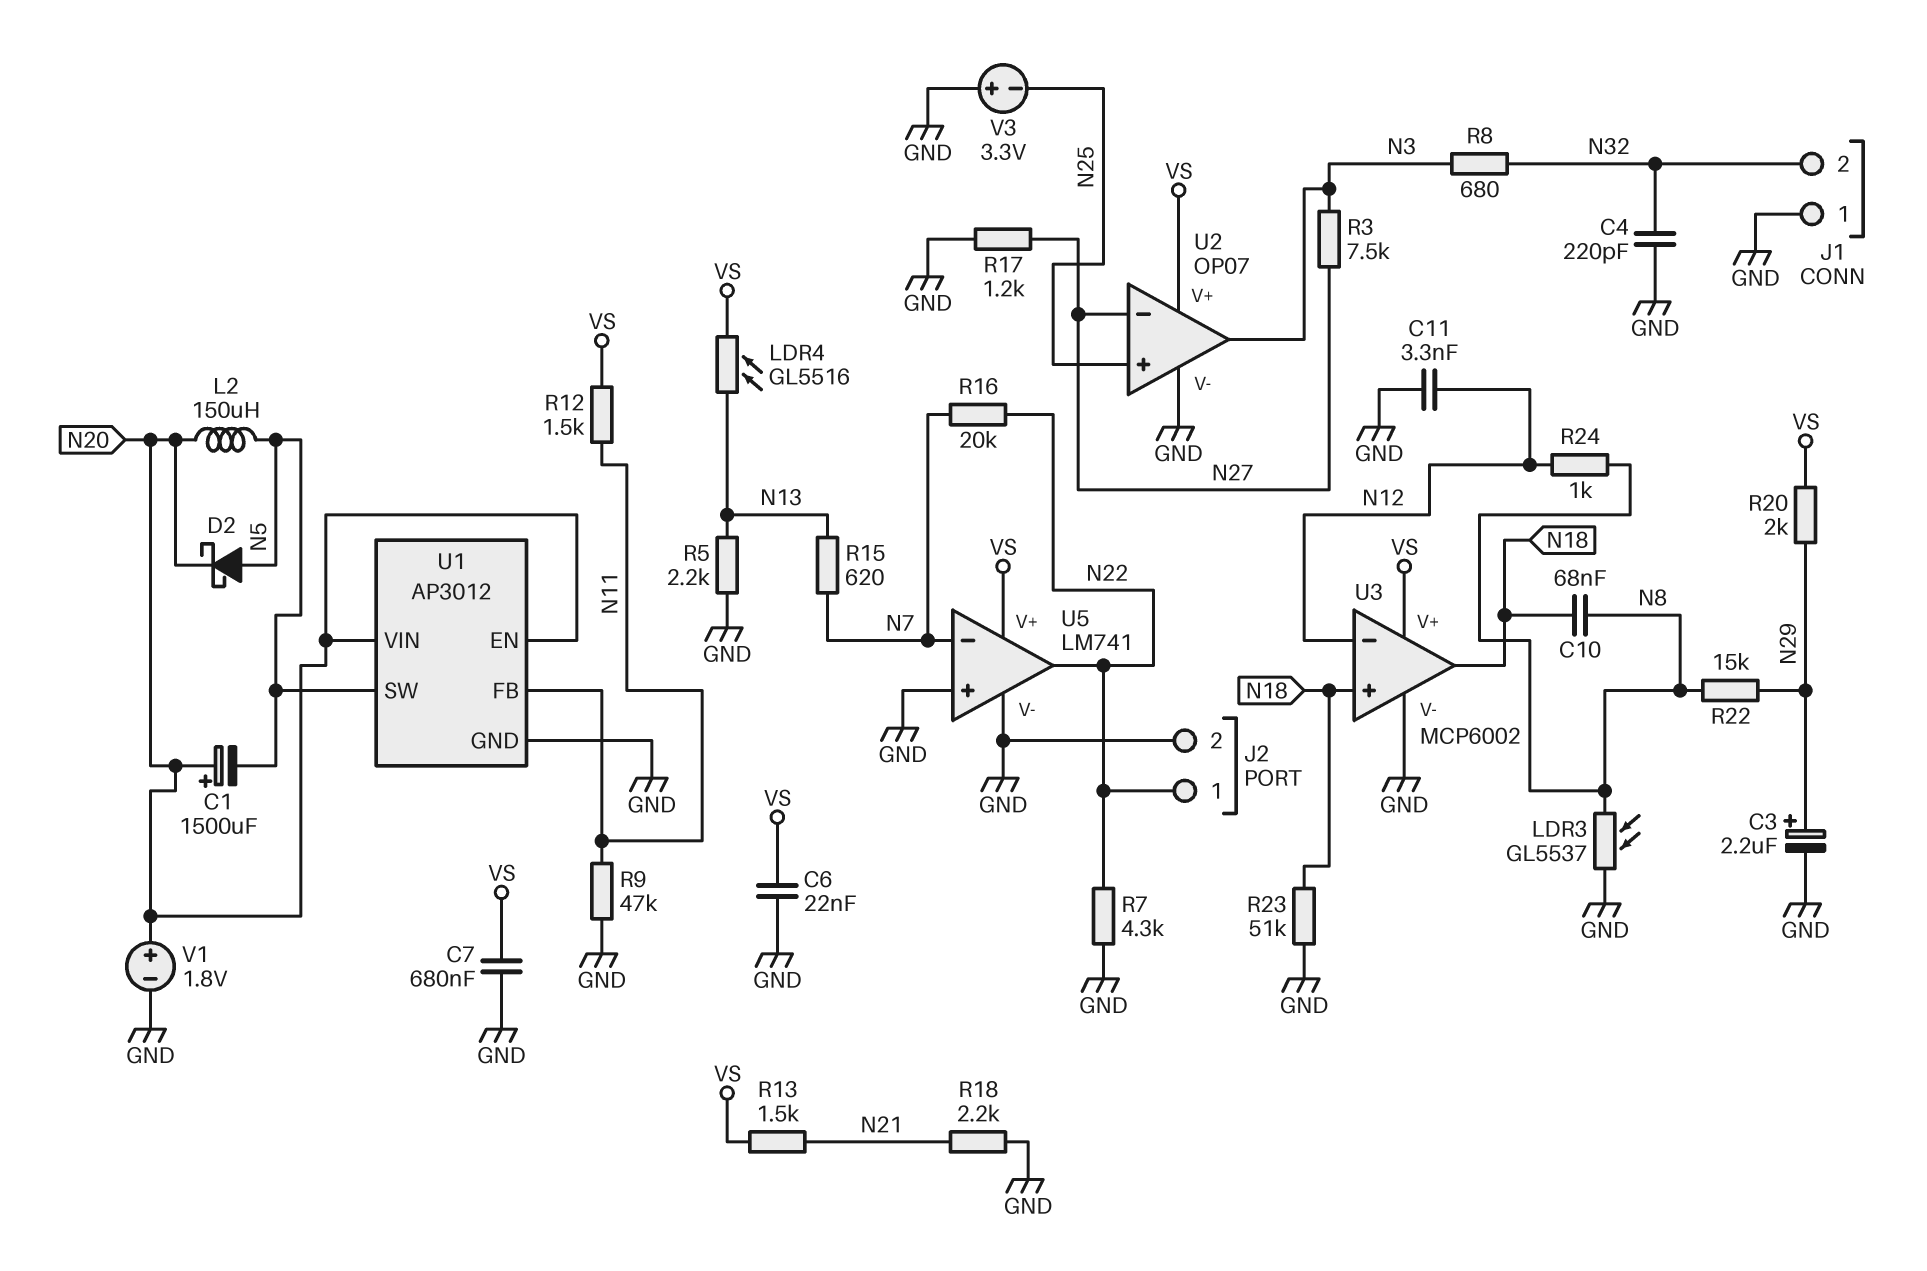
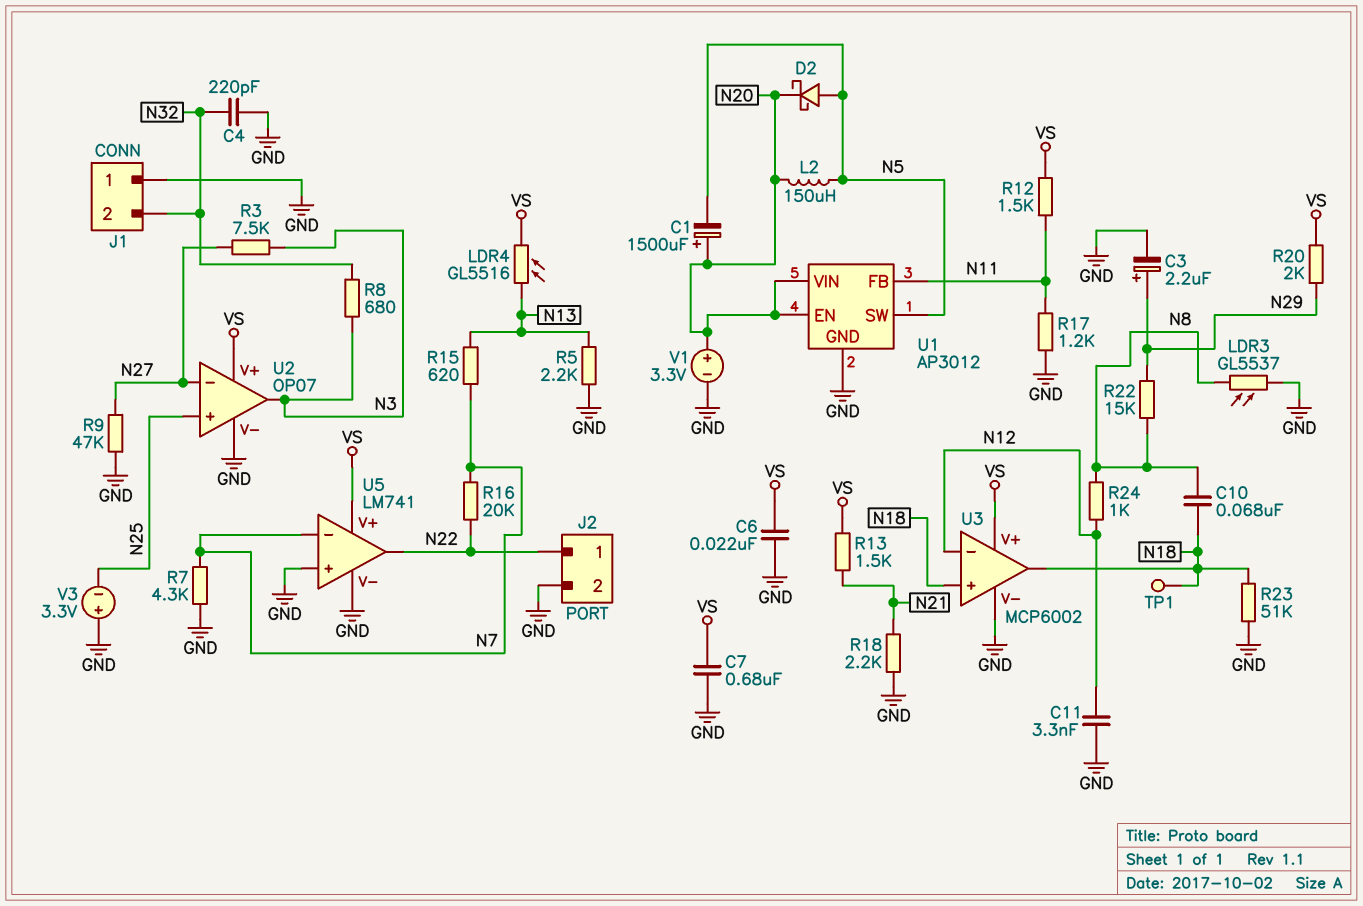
R7: 4.3k (GND, N22) -> 4.3k (GND, N7)
R9: 47k (GND, N11) -> 47k (GND, N27)
R17: 1.2k (GND, N27) -> 1.2k (GND, N11)
TP1: none -> test point (N18)
V1: 1.8V (plus N20, minus GND) -> 3.3V (plus N20, minus GND)

